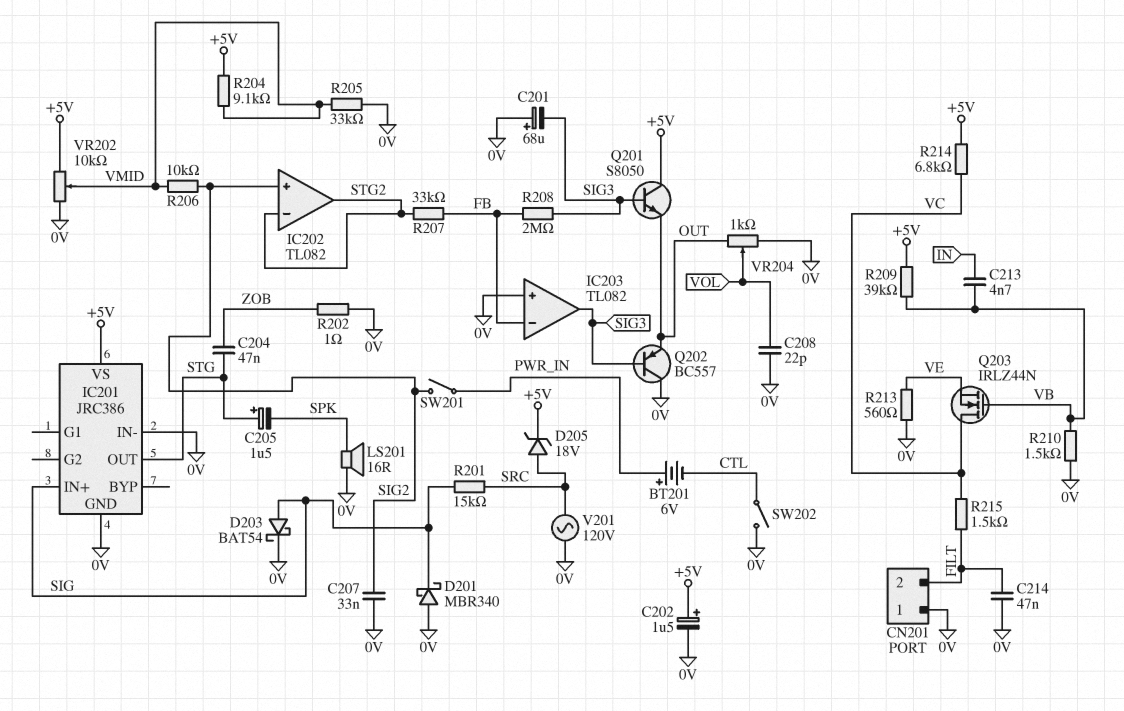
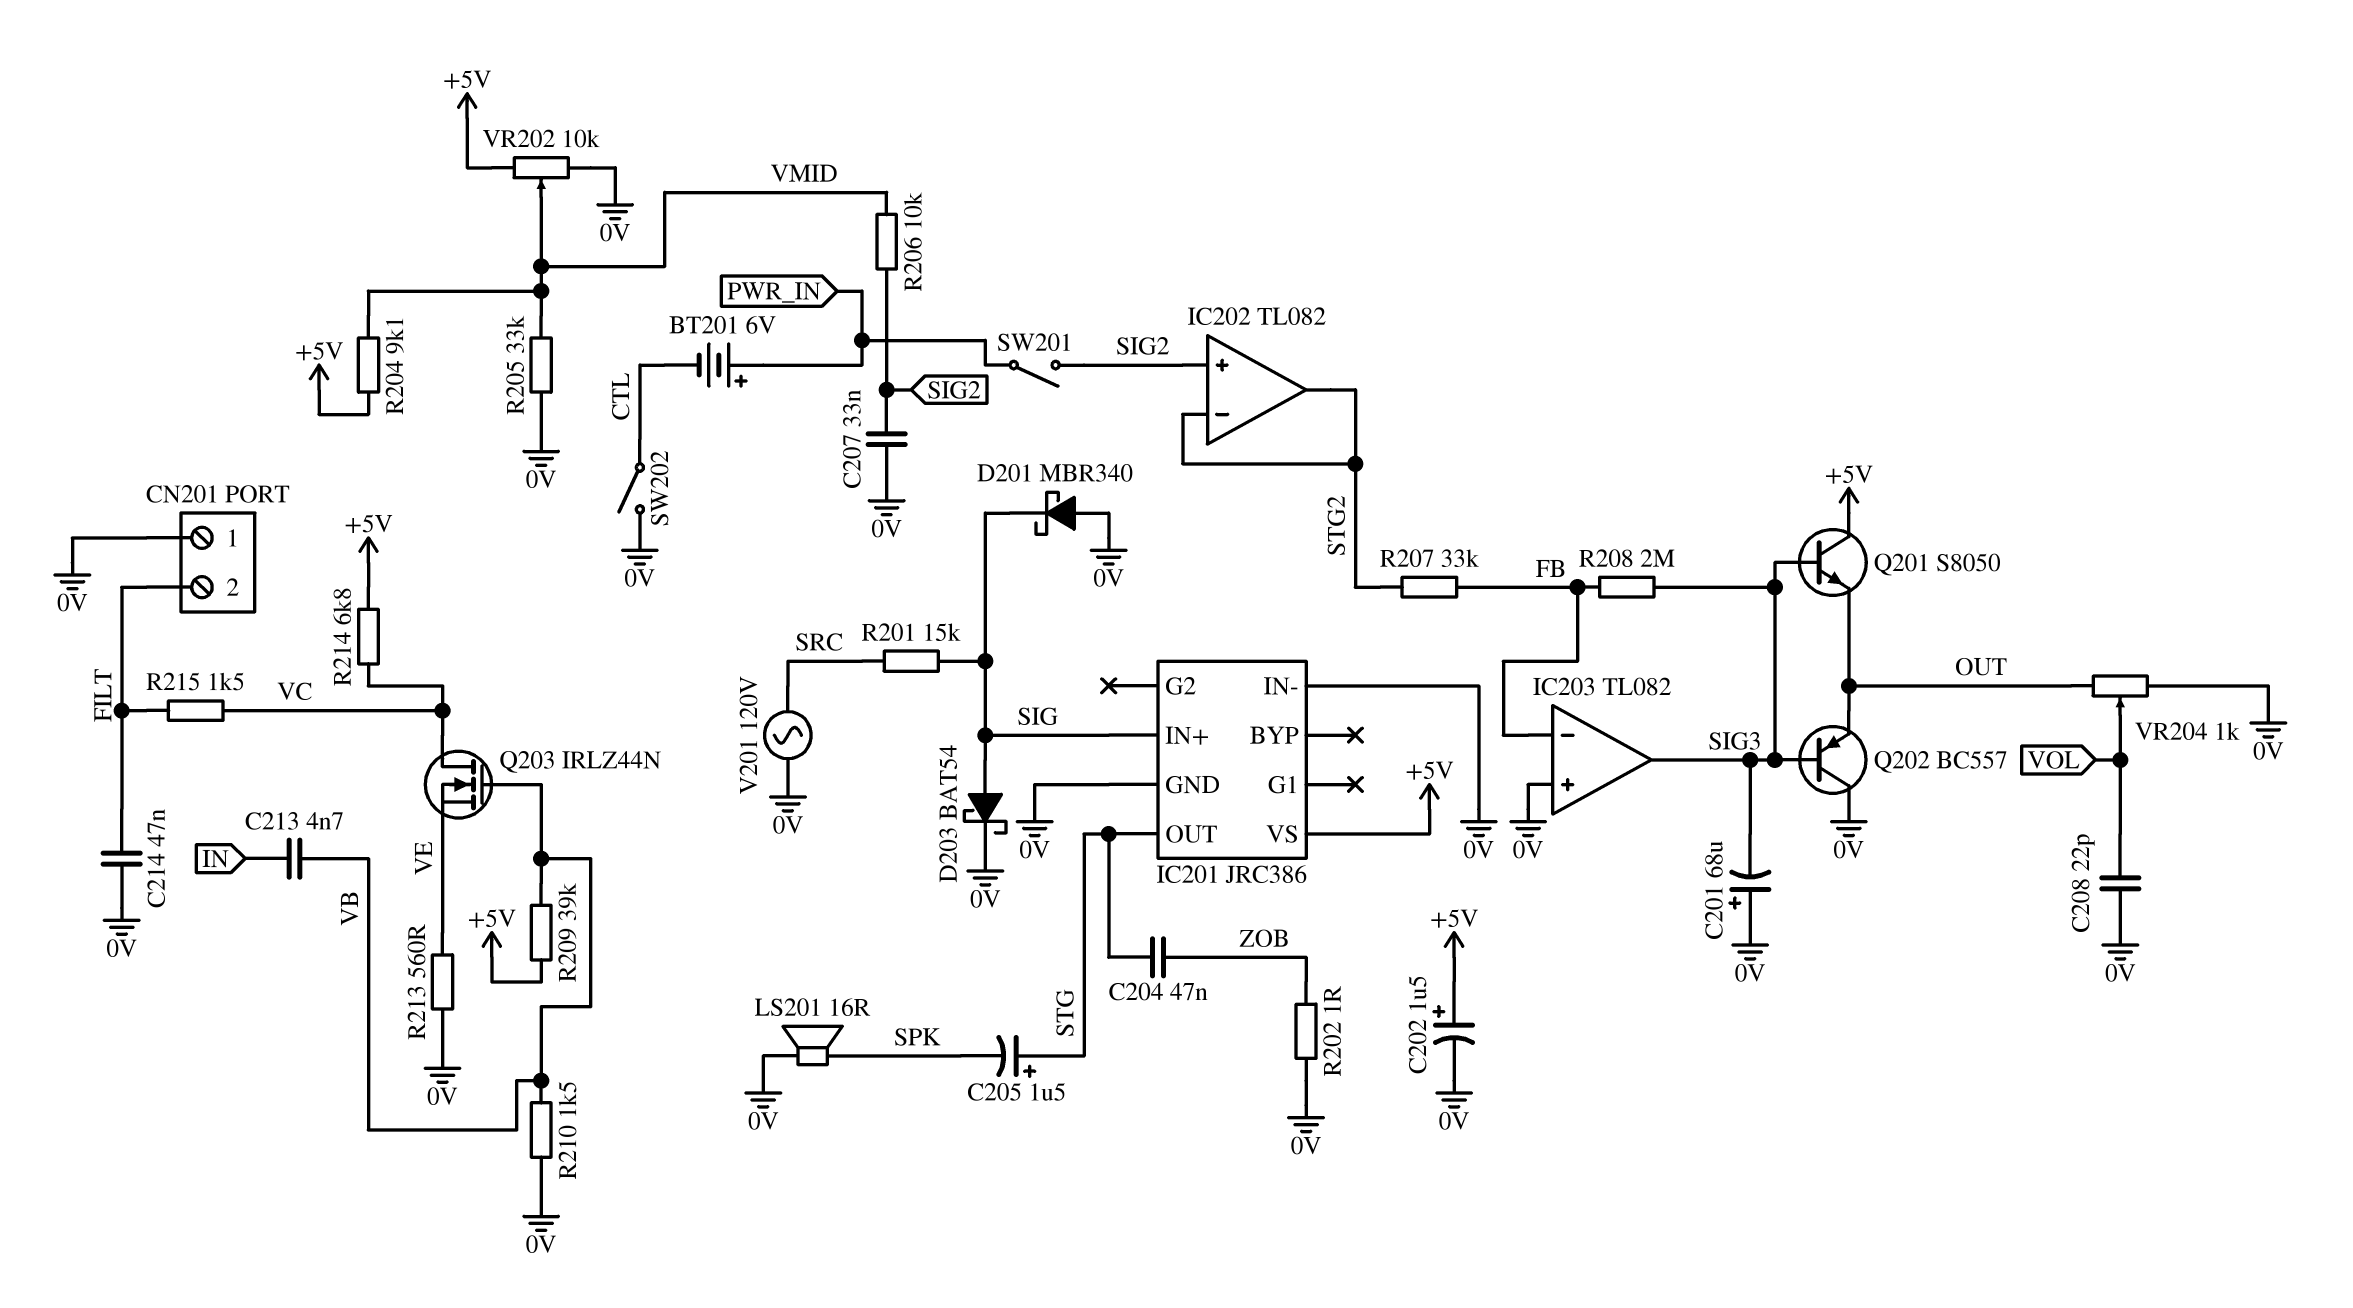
D205: zener 18V (A SRC, K +5V) -> none

